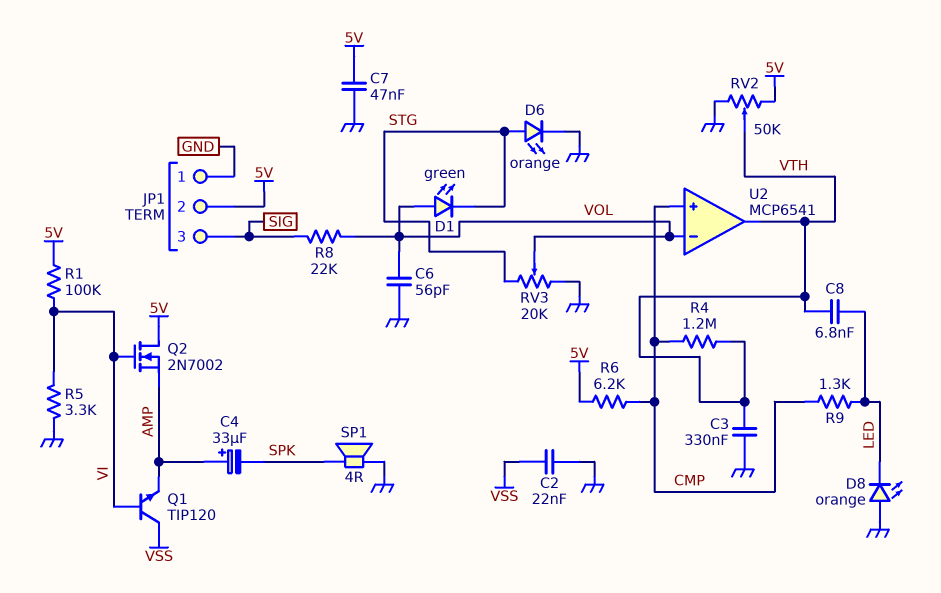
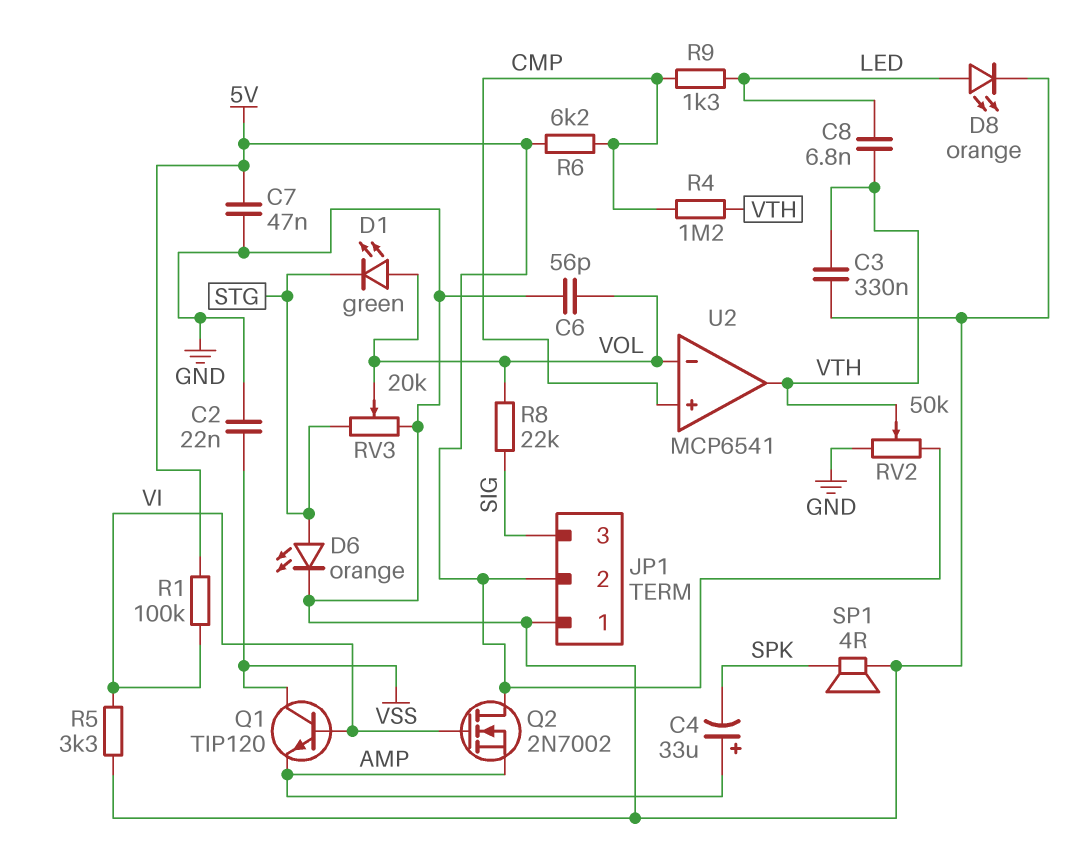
D8: LED orange (A GND, K LED) -> LED orange (A LED, K GND)

